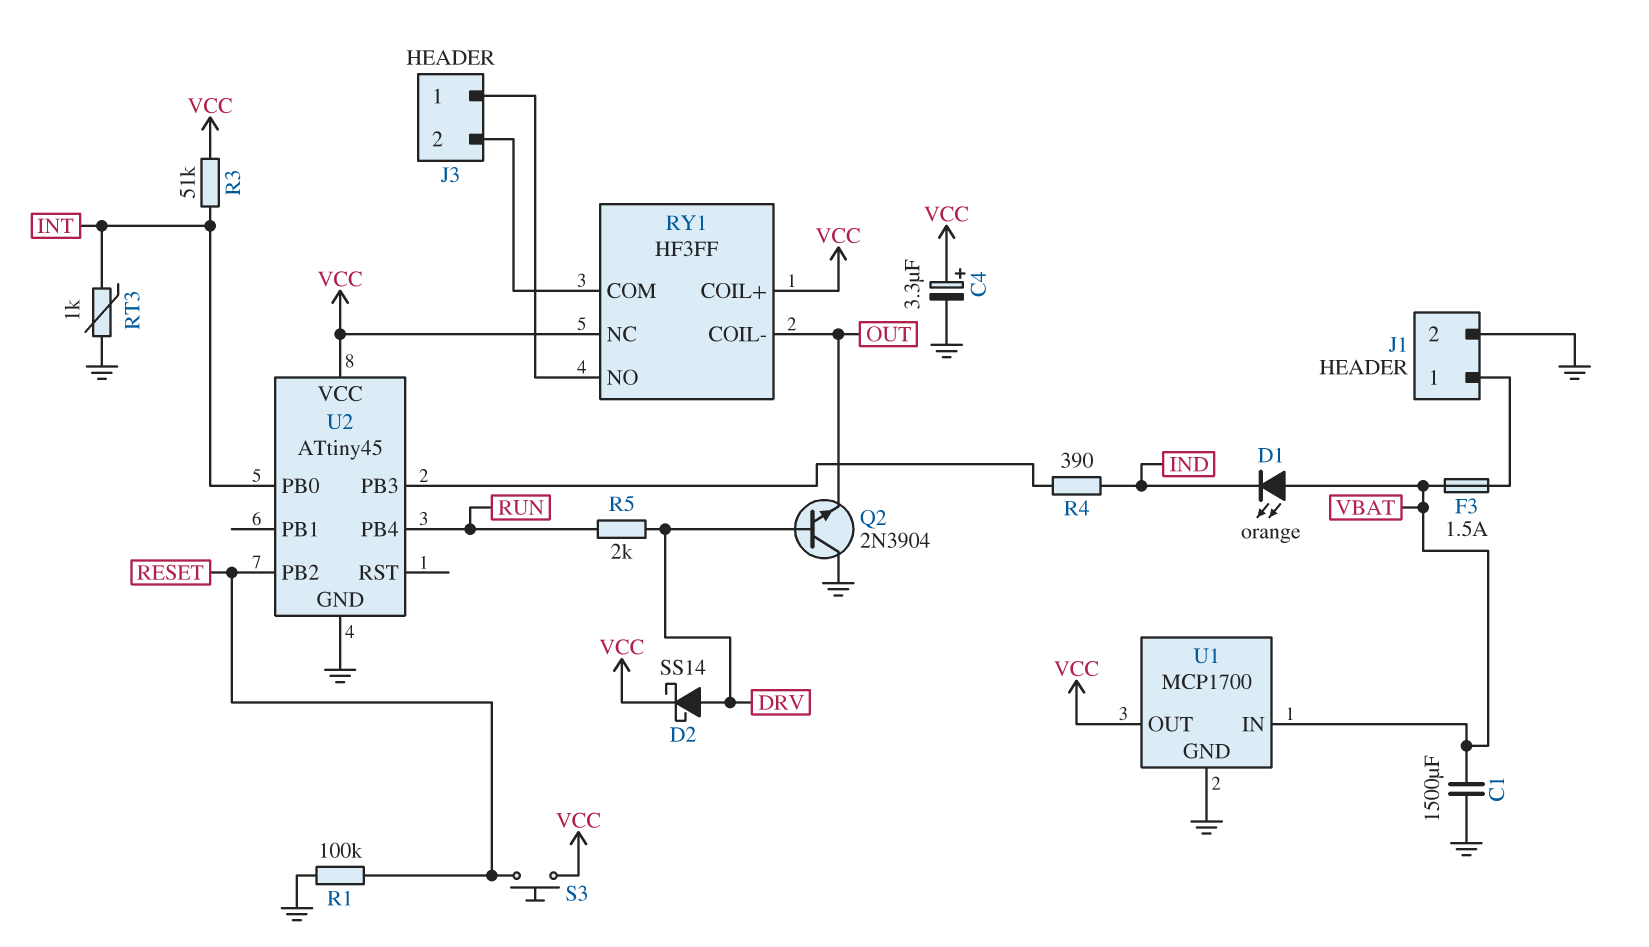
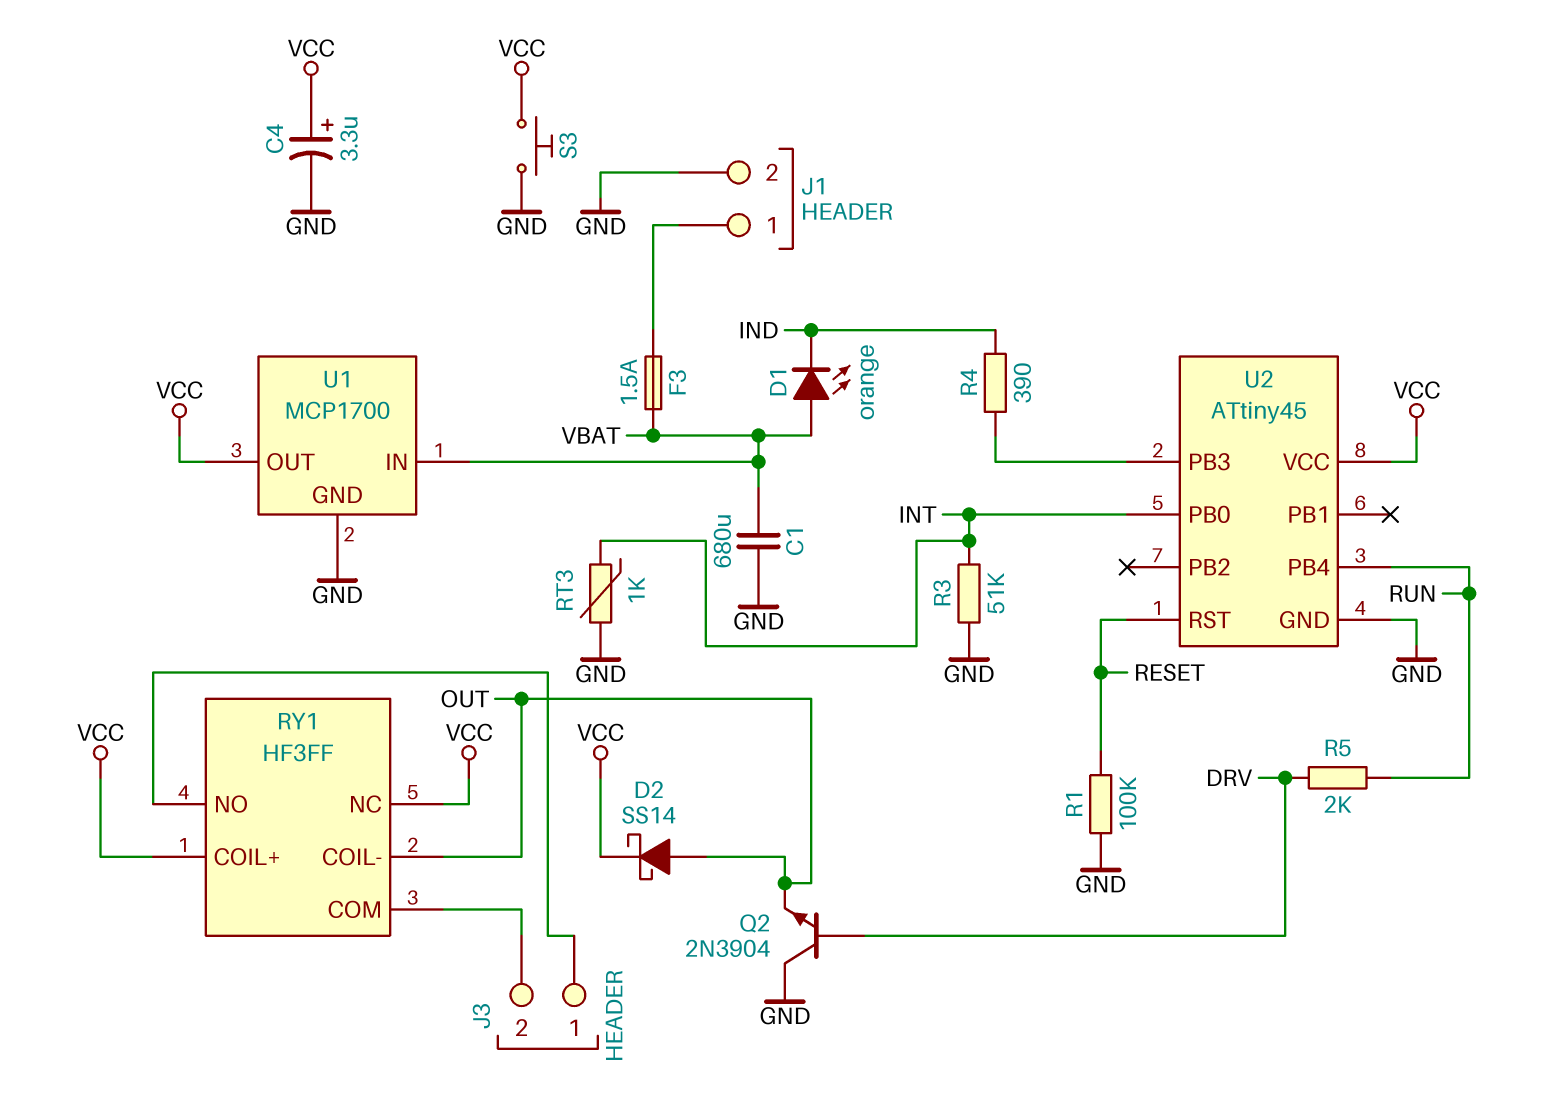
C1: 1500uF (GND, VBAT) -> 680uF (GND, VBAT)
D2: schottky SS14 (A DRV, K VCC) -> schottky SS14 (A OUT, K VCC)
R3: 51k (INT, VCC) -> 51k (GND, INT)
S3: button (RESET, VCC) -> button (GND, VCC)
U2 pin PB2: RESET -> none
U2 pin RST: none -> RESET

